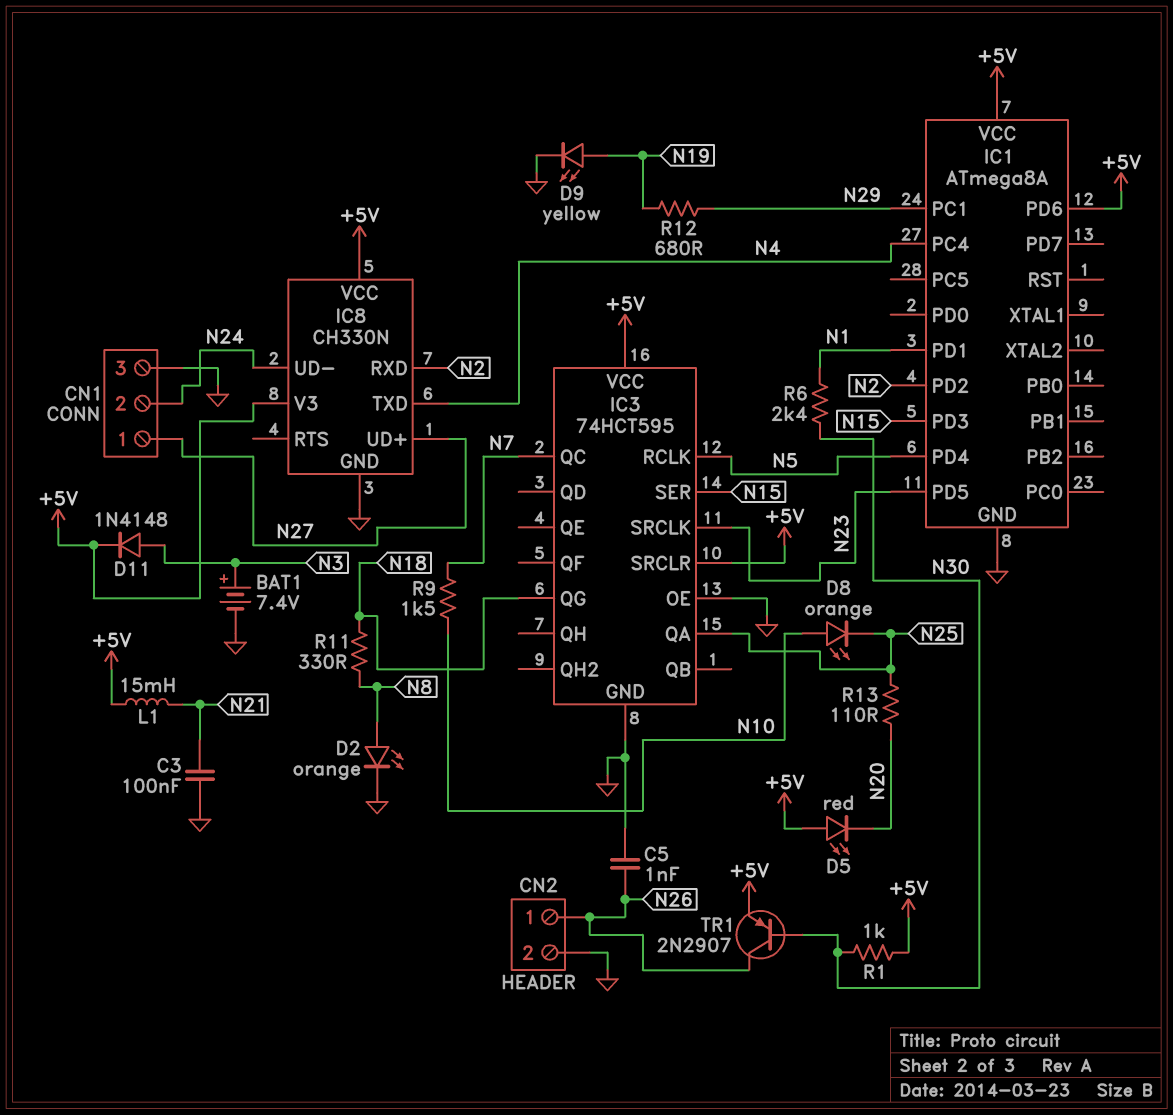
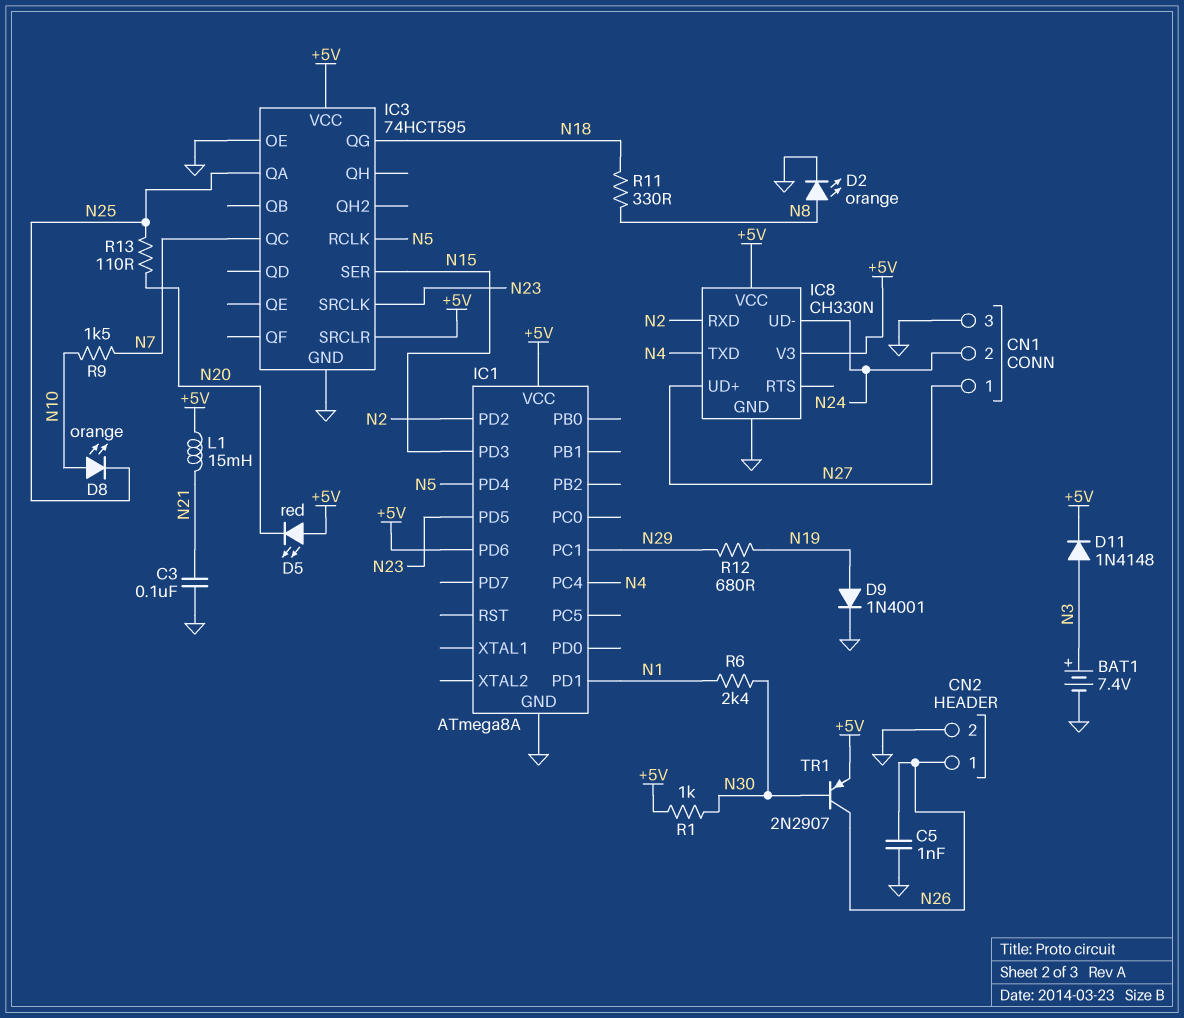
D9: LED yellow (A N19, K GND) -> diode 1N4001 (A N19, K GND)

